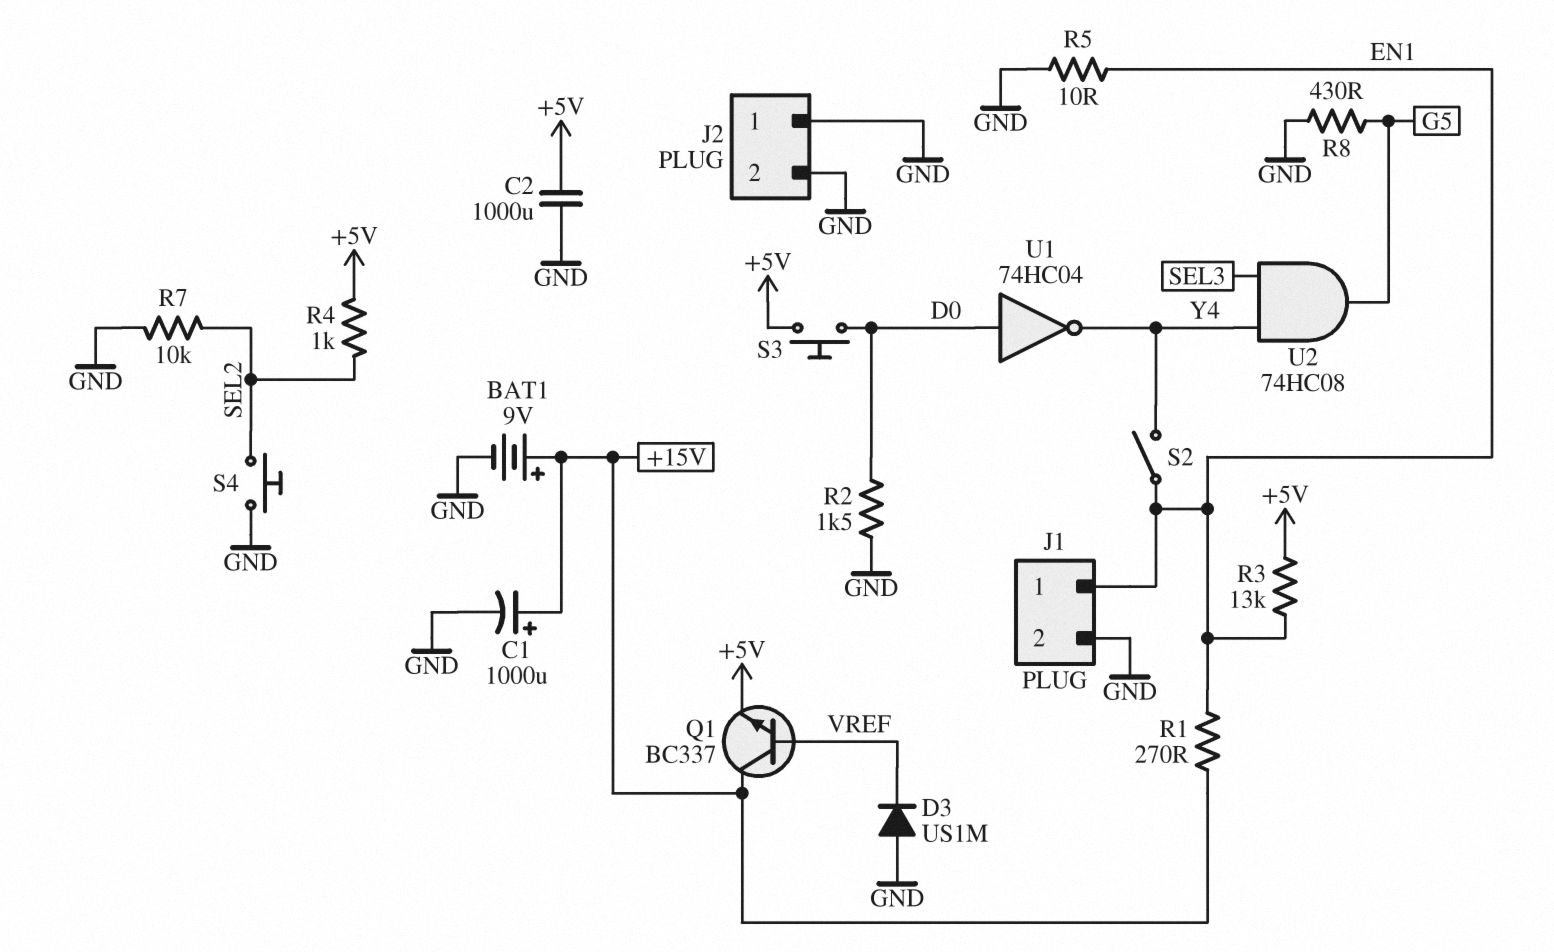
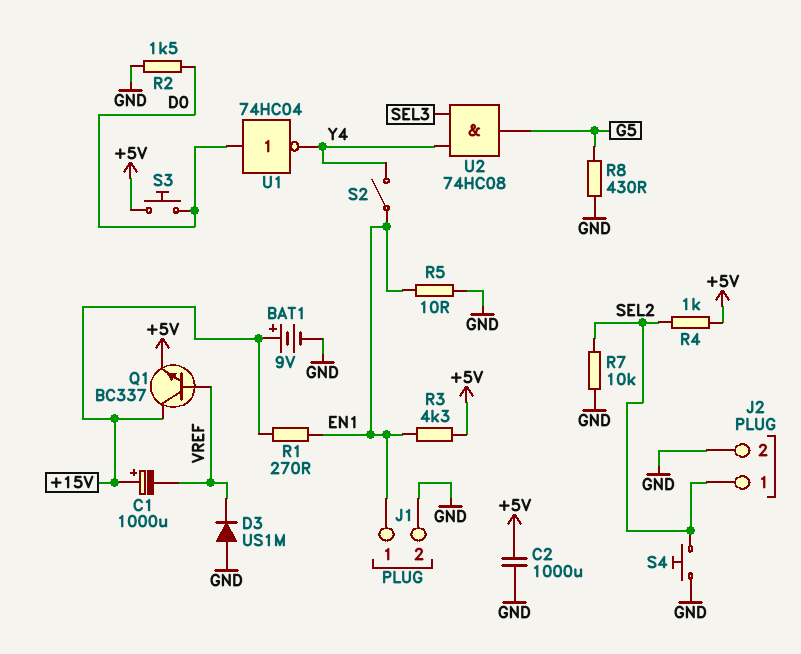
C1: 1000uF (plus +15V, minus GND) -> 1000uF (plus +15V, minus VREF)
J2 pin 1: GND -> SEL2
R3: 13k (+5V, EN1) -> 4.3k (+5V, EN1)

